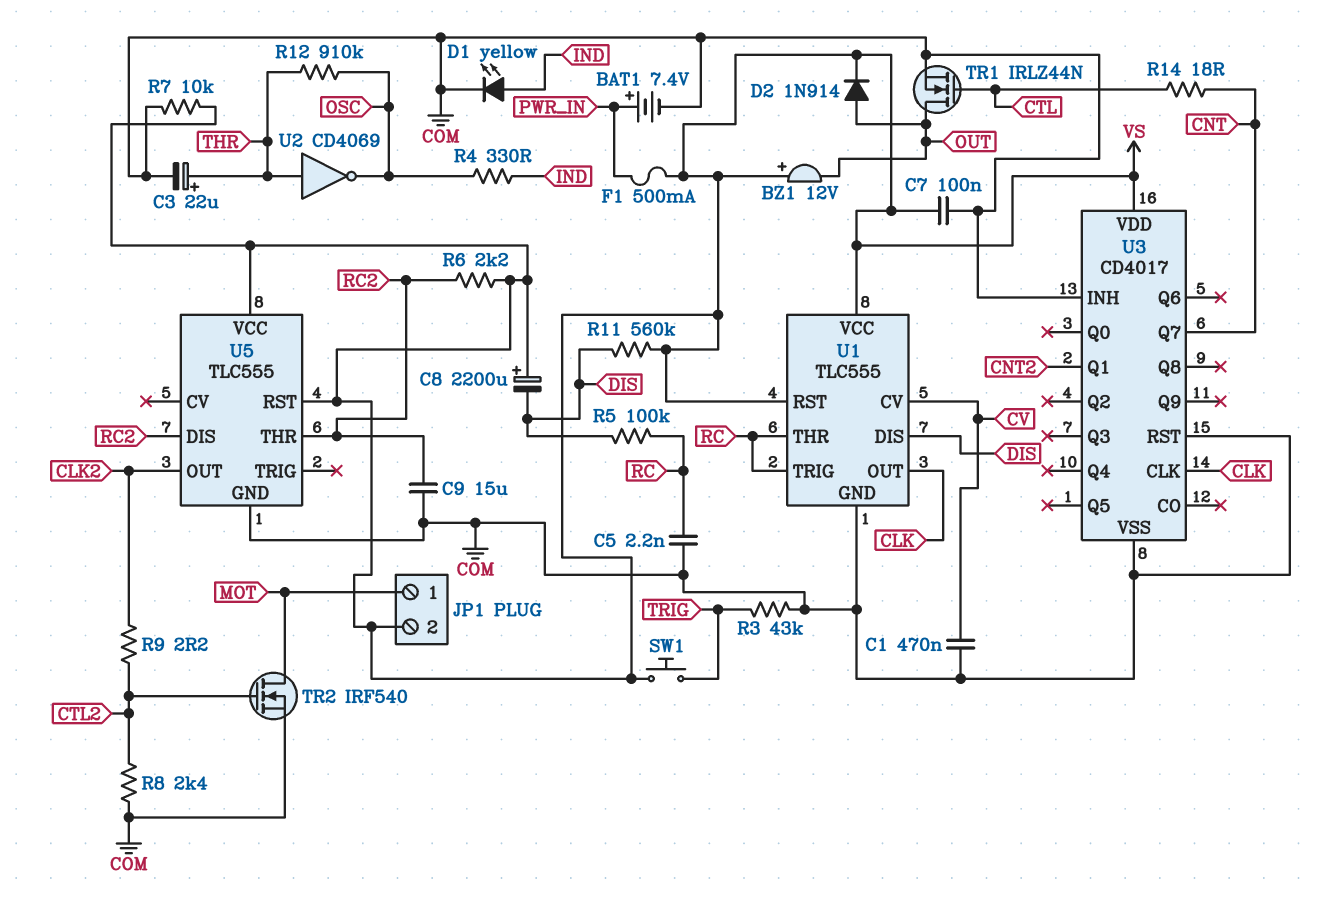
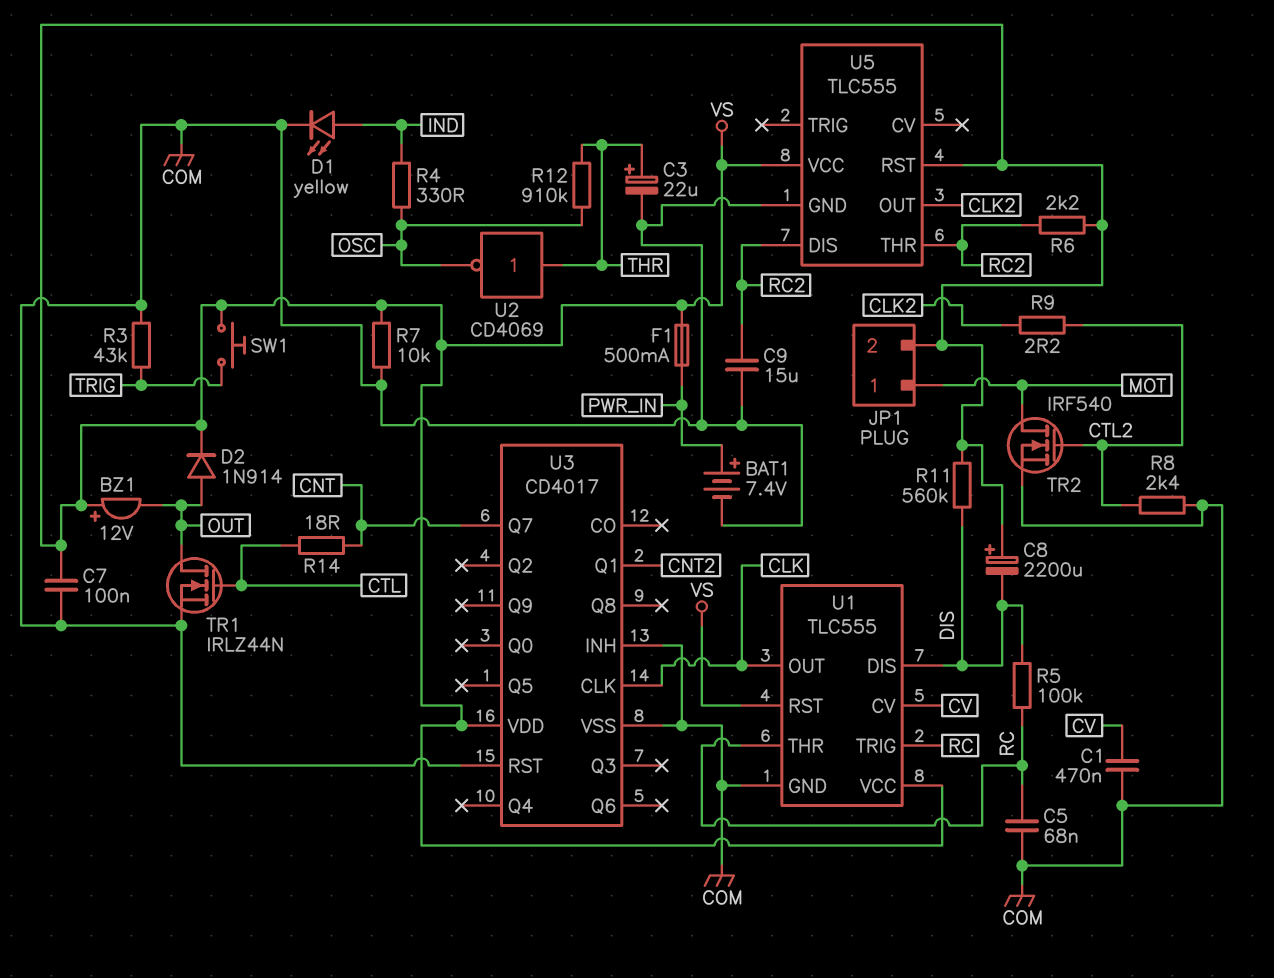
C5: 2.2nF (COM, RC) -> 68nF (COM, RC)

